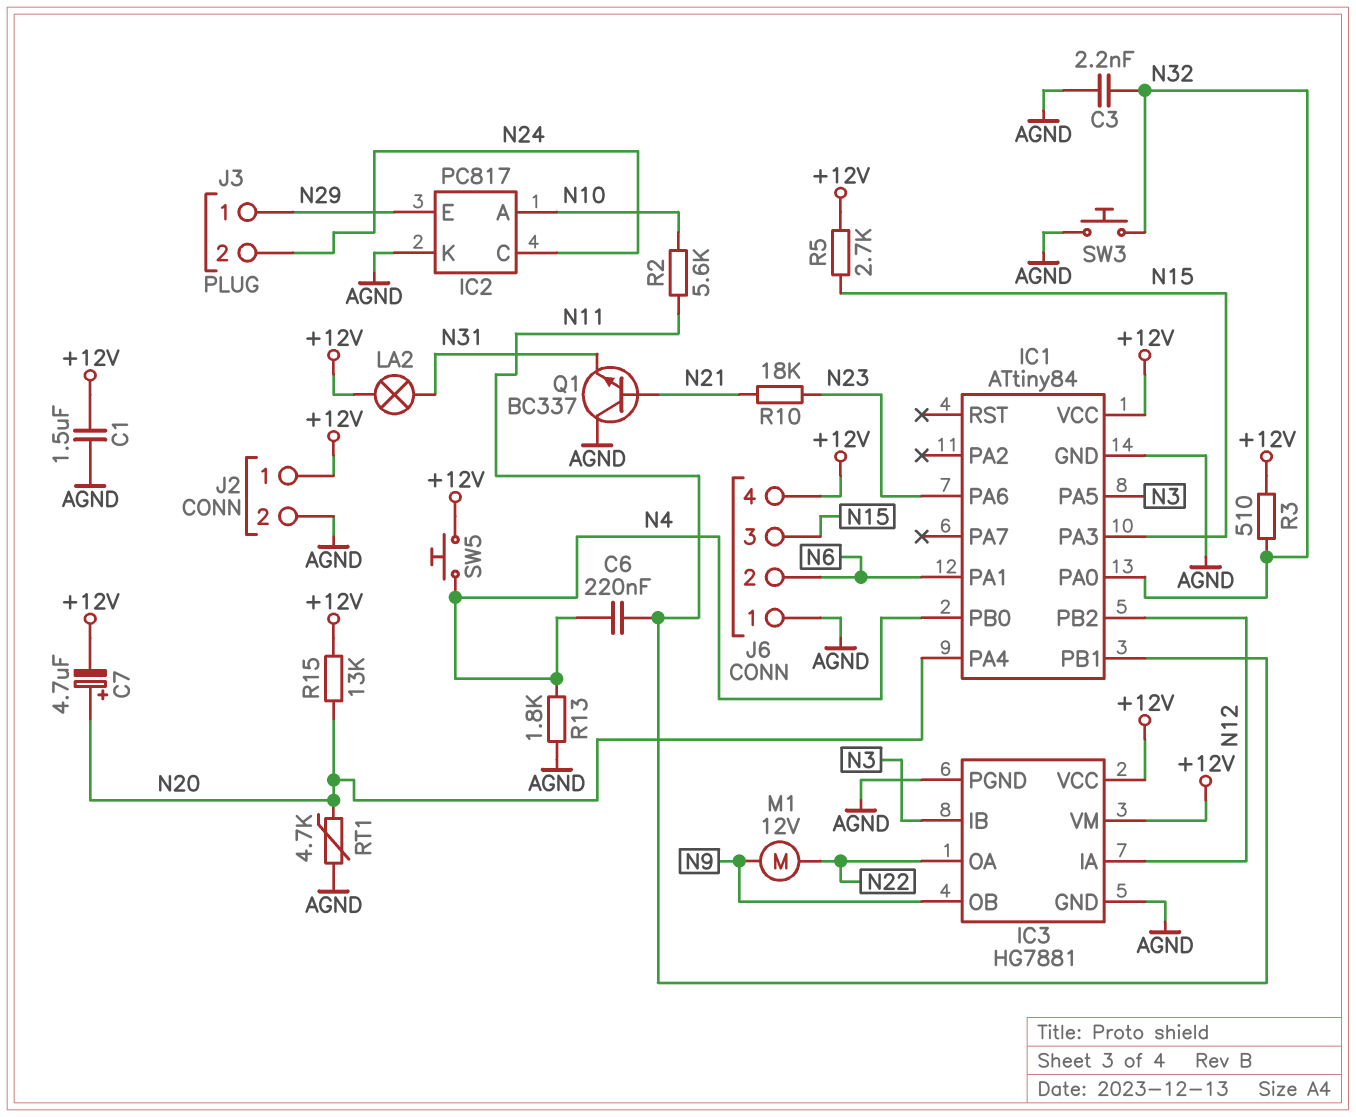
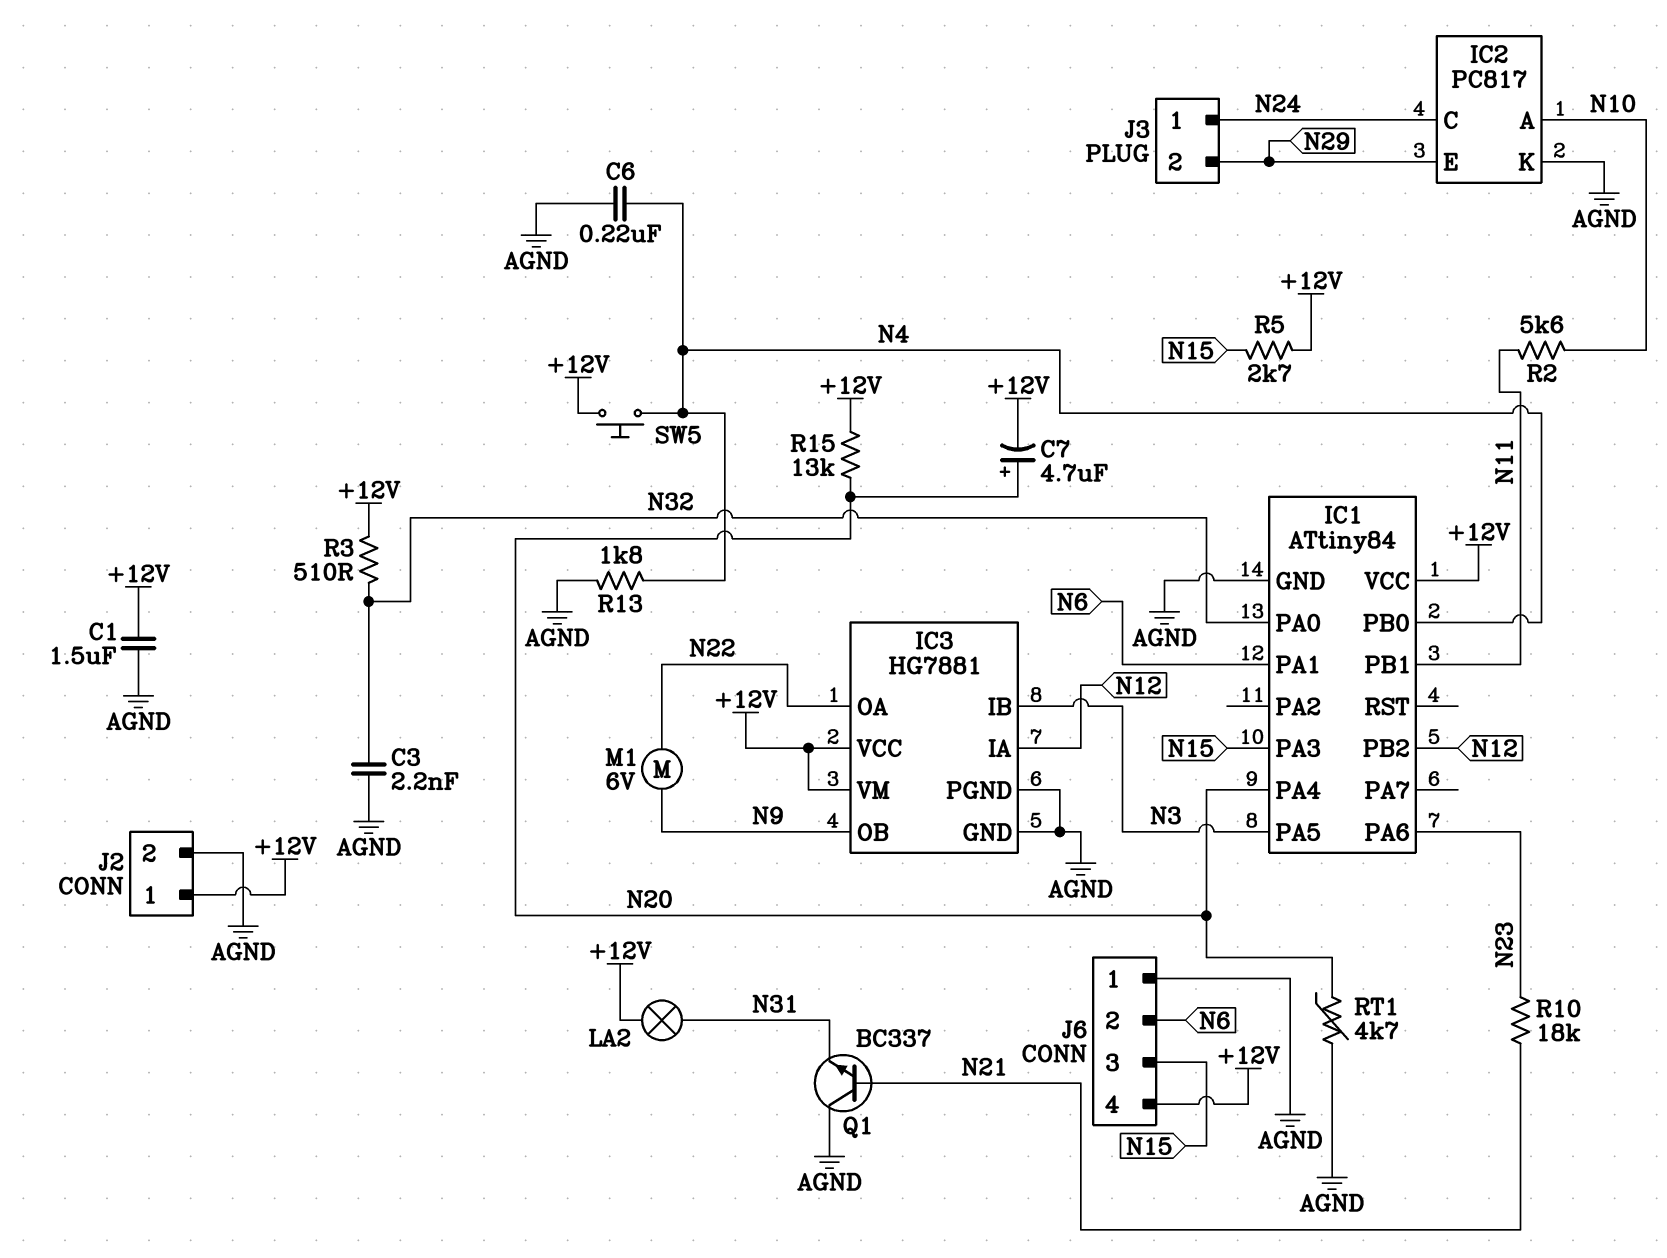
C6: 220nF (N4, N11) -> 220nF (AGND, N4)
J3 pin 1: N29 -> N24
J3 pin 2: N24 -> N29
M1: motor 12V (N9, N22) -> motor 6V (N9, N22)
SW3: button (AGND, N32) -> none

